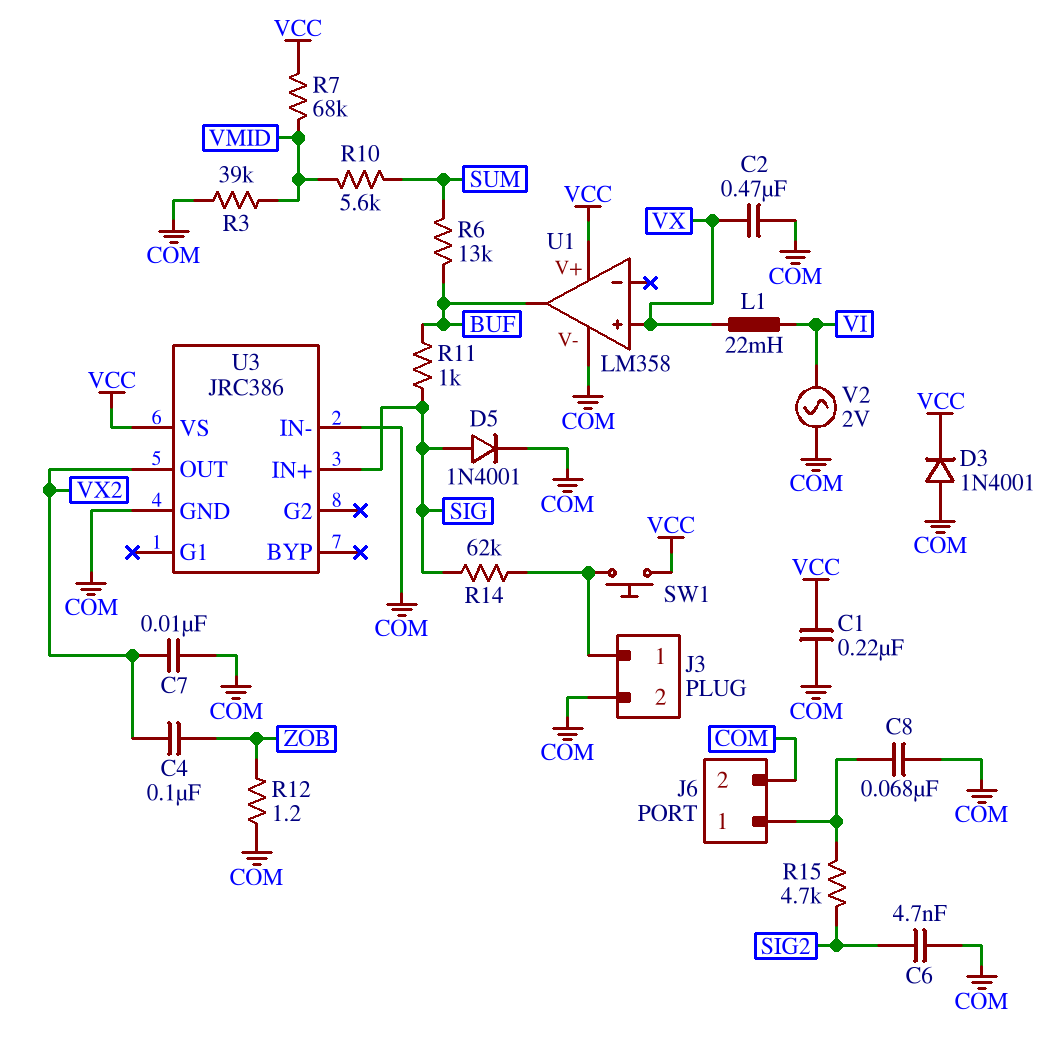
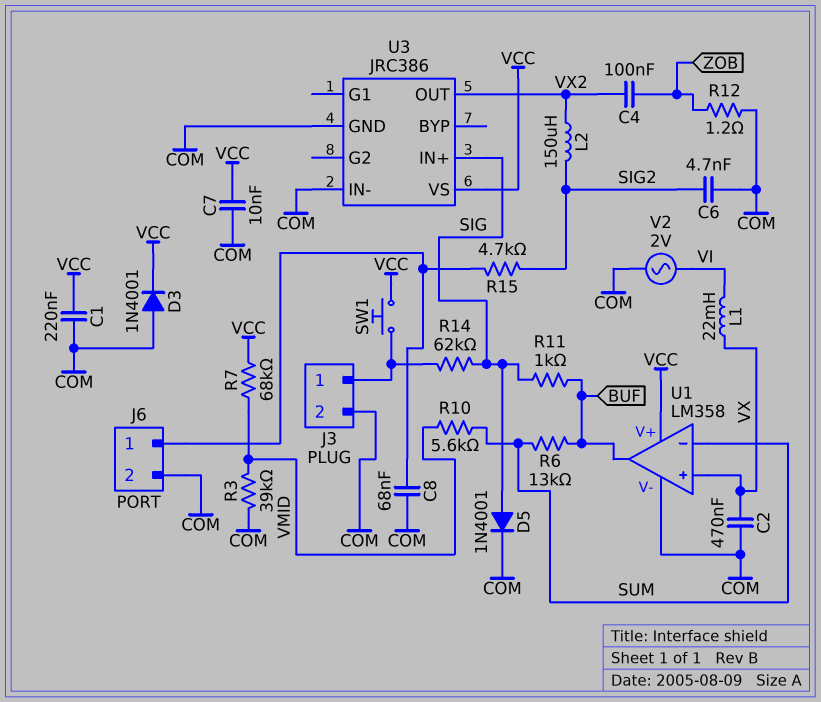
C7: 10nF (COM, VX2) -> 10nF (COM, VCC)
L2: none -> 150uH (SIG2, VX2)
U1 pin in-: none -> SUM

